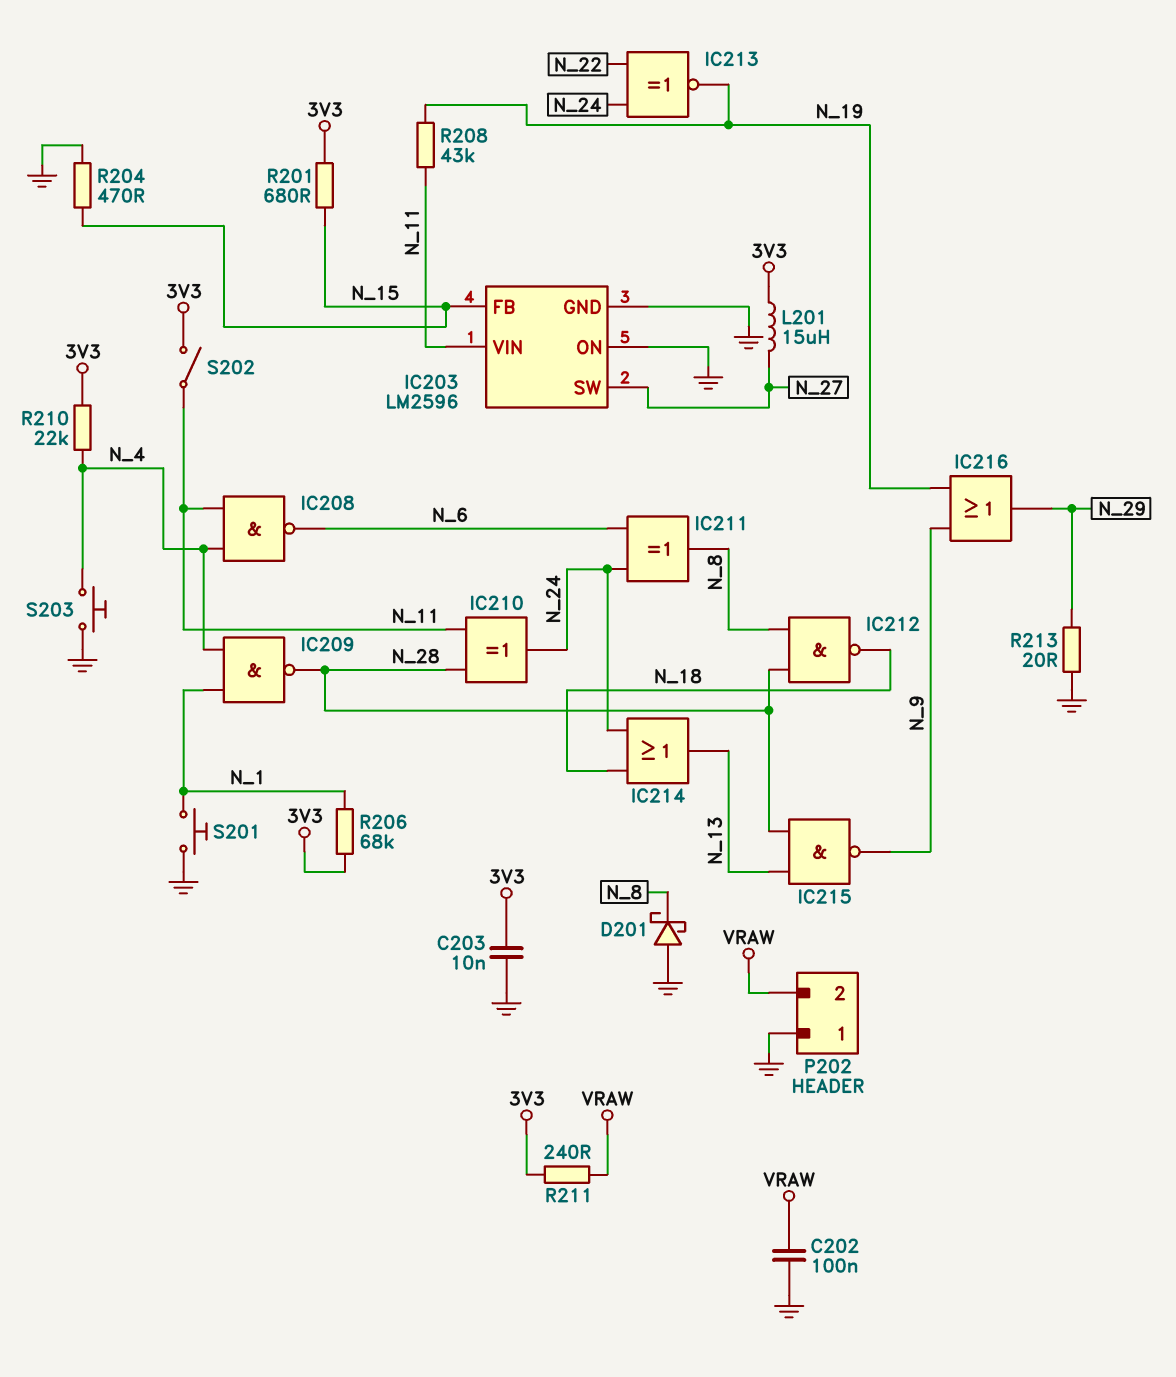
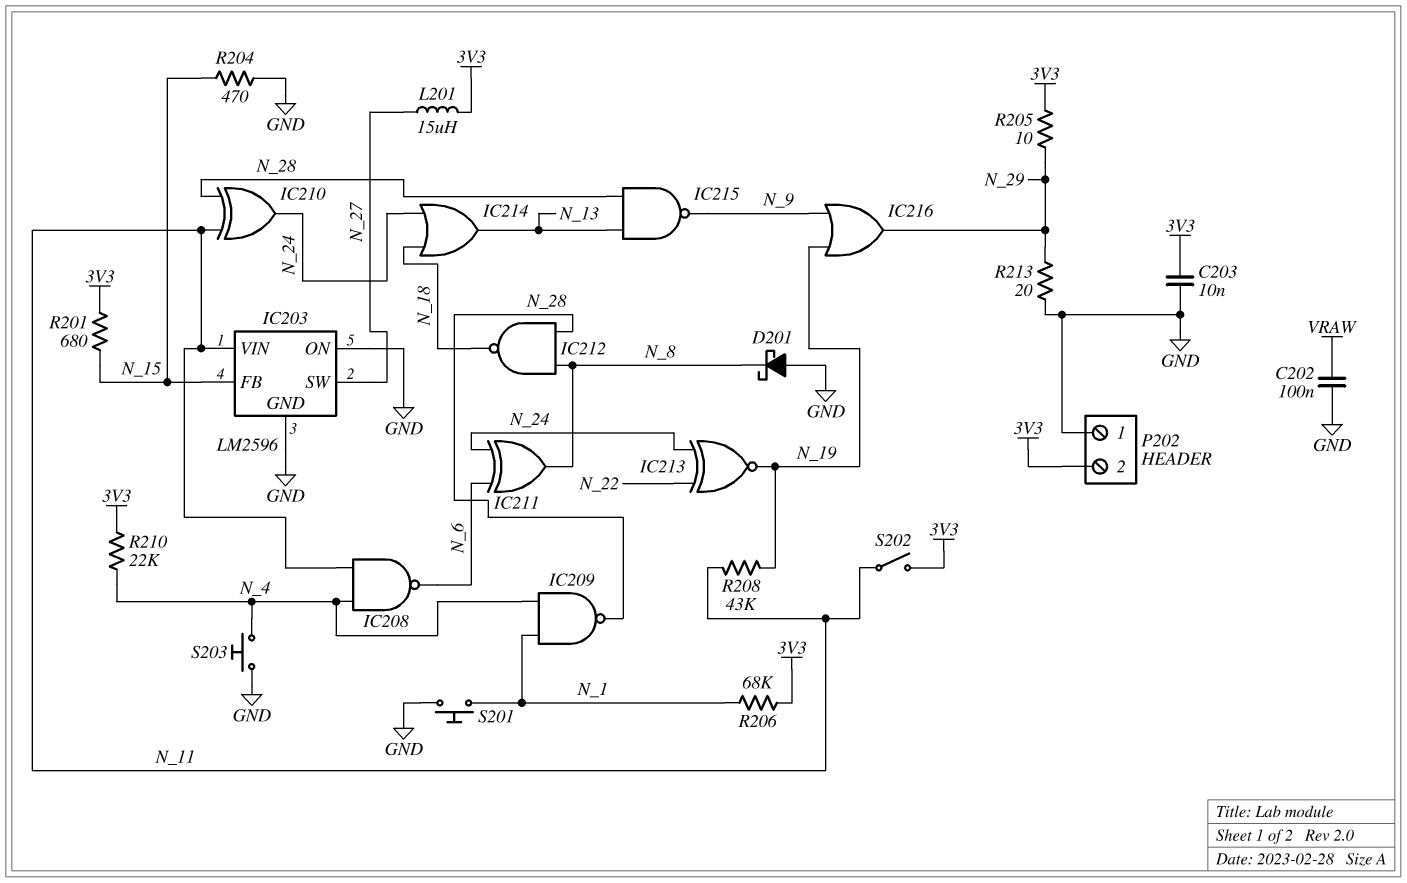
P202 pin 2: VRAW -> 3V3
R205: none -> 10 (3V3, N_29)
R211: 240 (3V3, VRAW) -> none

